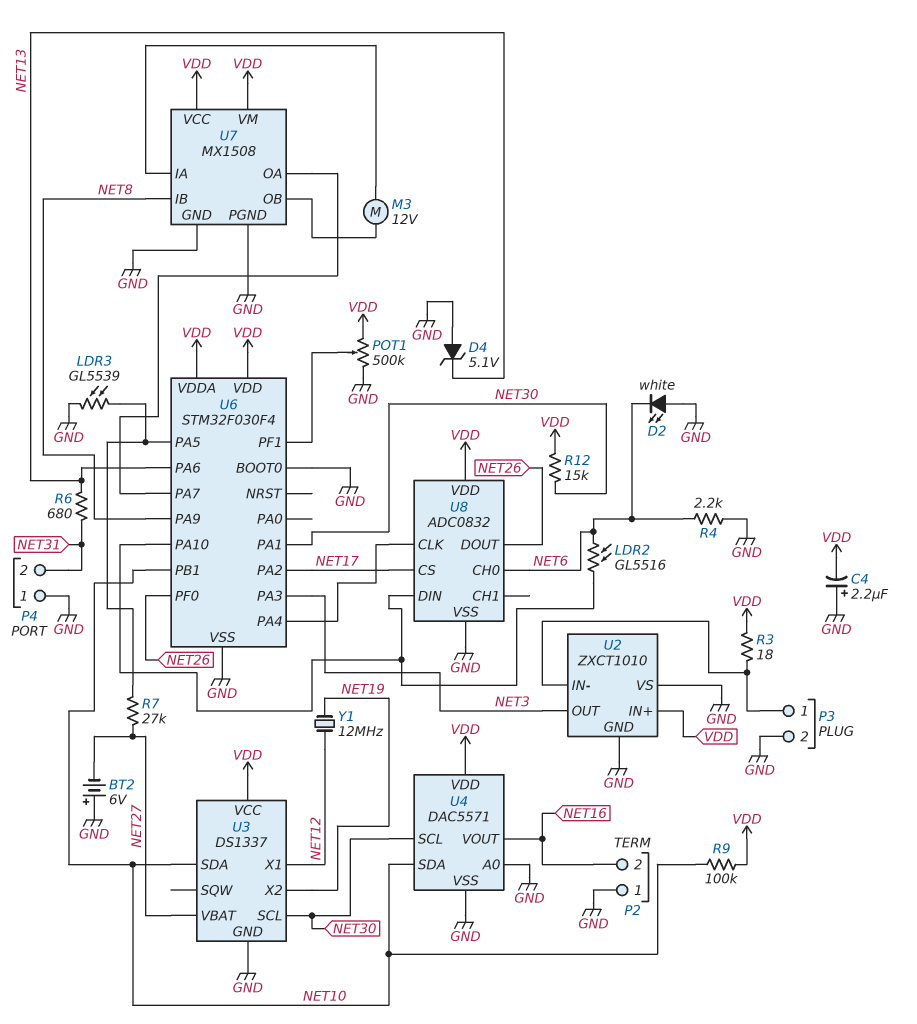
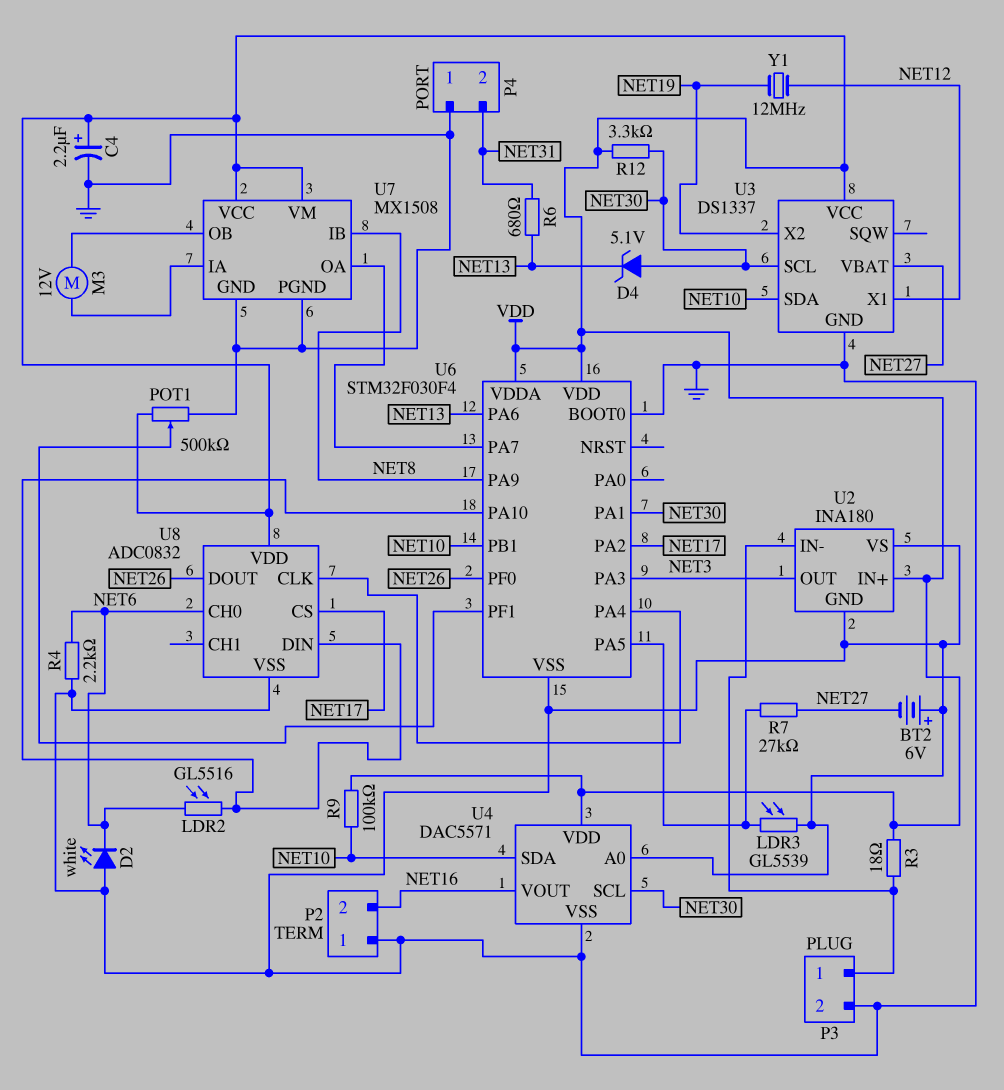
C4: 2.2uF (plus GND, minus VDD) -> 2.2uF (plus VDD, minus GND)
D4: zener 5.1V (A GND, K NET13) -> zener 5.1V (A NET30, K NET13)
R12: 15k (NET30, VDD) -> 3.3k (NET30, VDD)
U2: ZXCT1010 -> INA180

